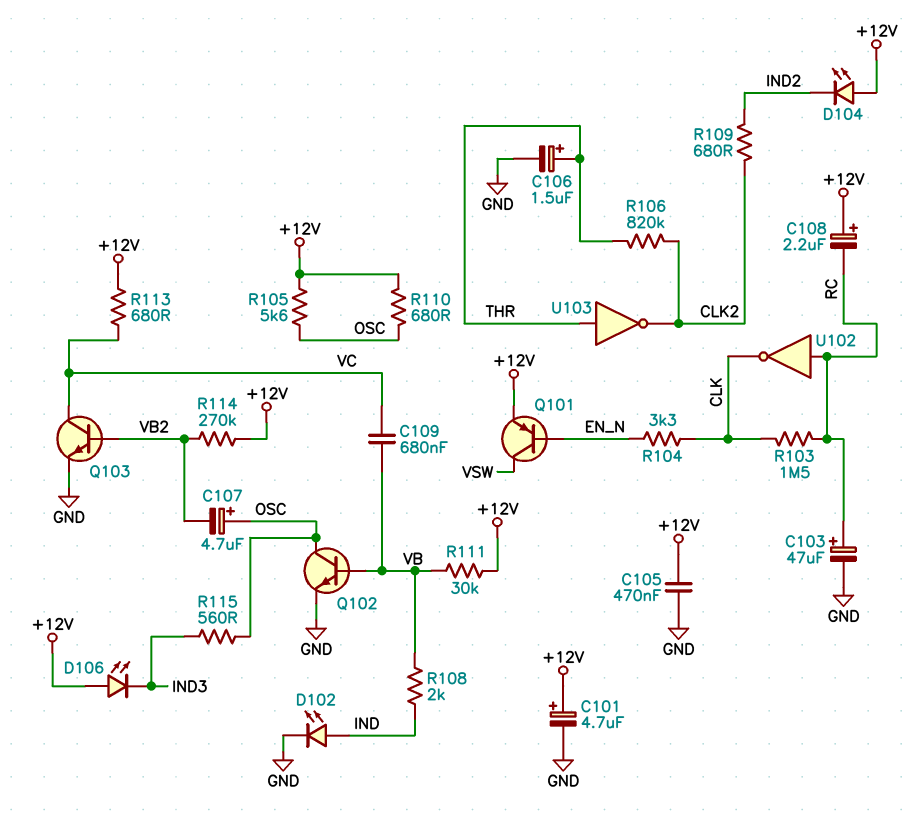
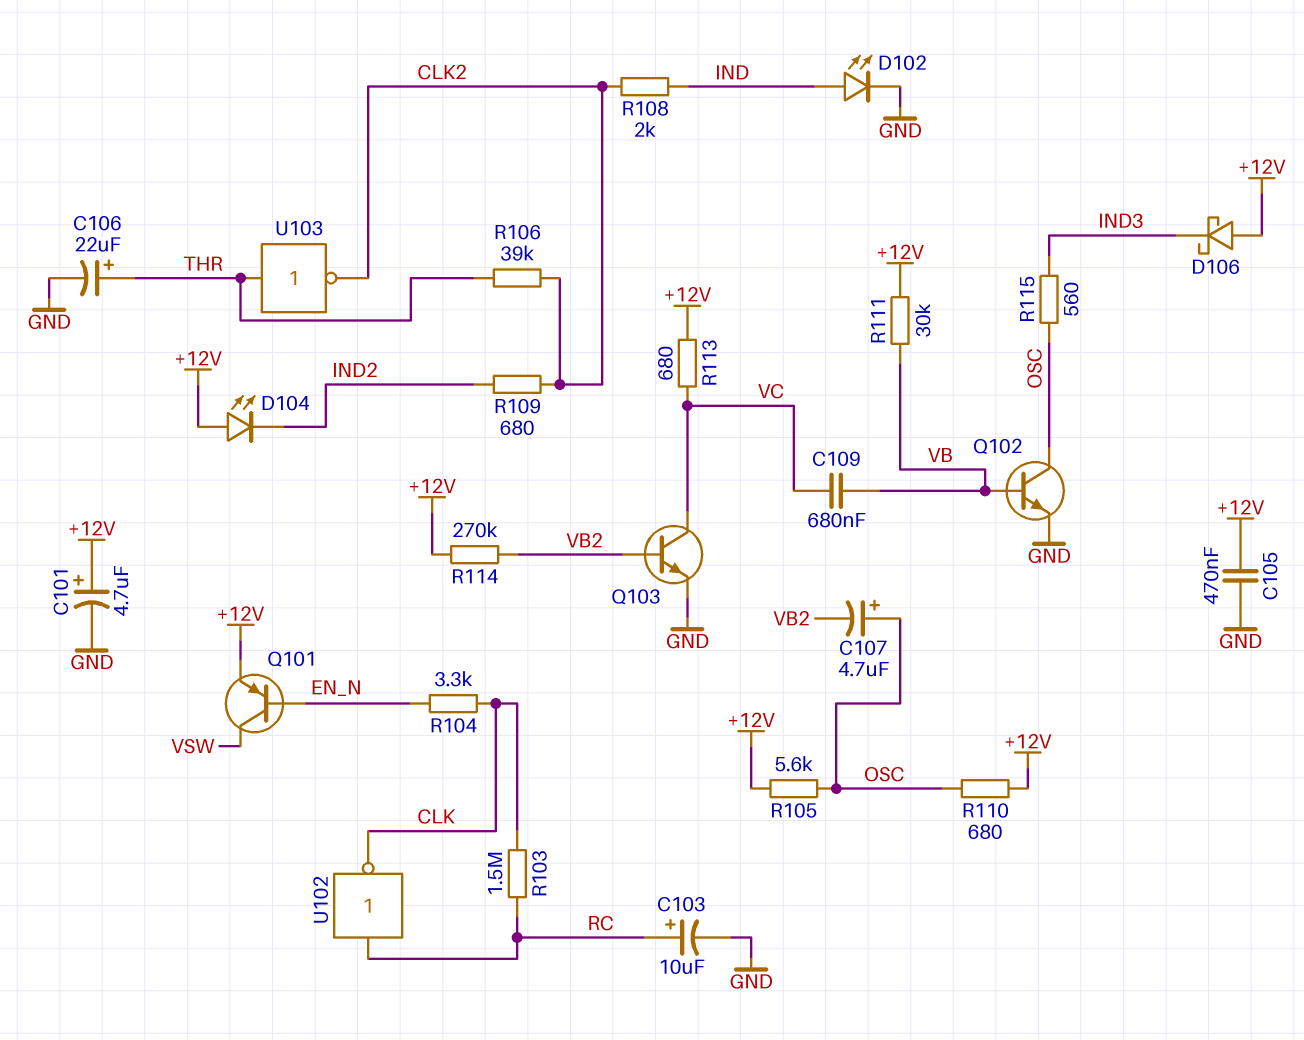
C103: 47uF (plus RC, minus GND) -> 10uF (plus RC, minus GND)
C106: 1.5uF (plus THR, minus GND) -> 22uF (plus THR, minus GND)
C108: 2.2uF (plus +12V, minus RC) -> none
D106: LED (A +12V, K IND3) -> schottky (A +12V, K IND3)
R106: 820k (CLK2, THR) -> 39k (CLK2, THR)
R108: 2k (IND, VB) -> 2k (CLK2, IND)

